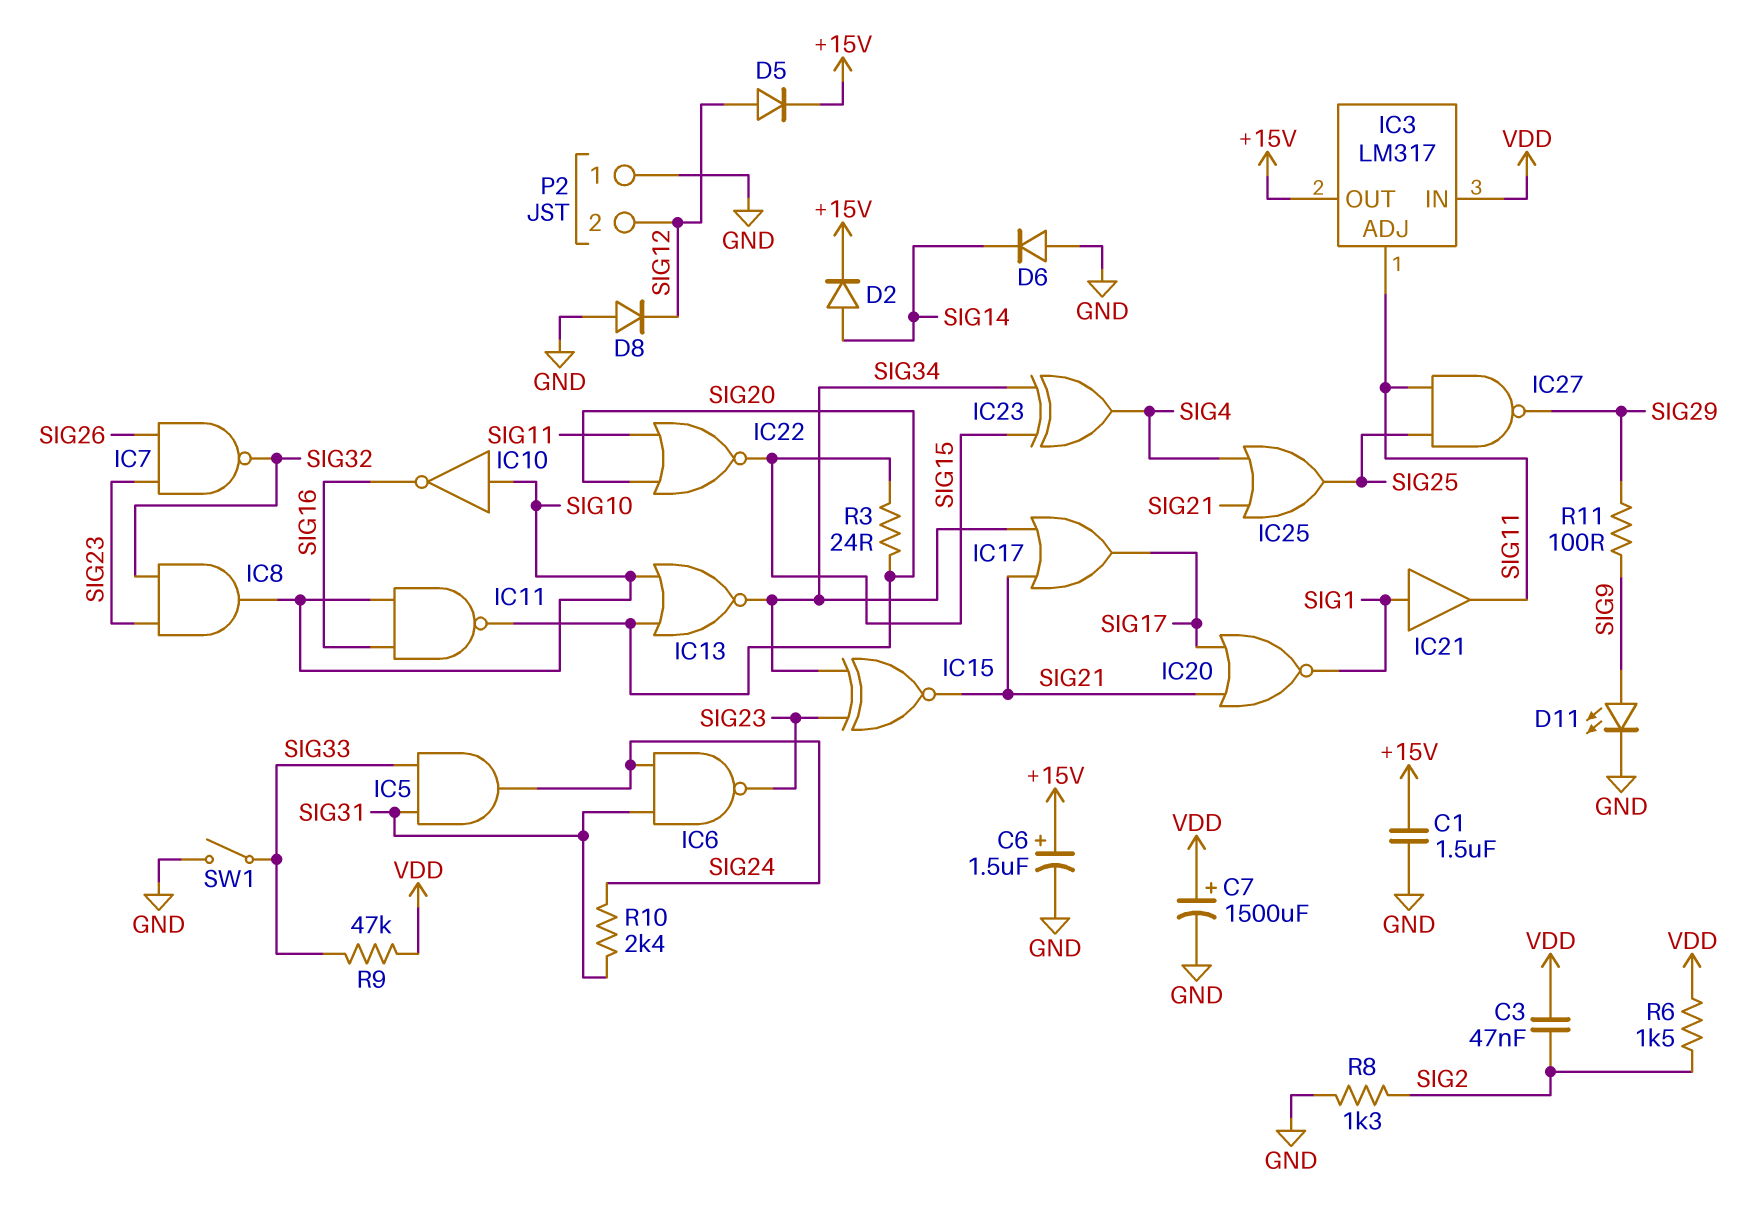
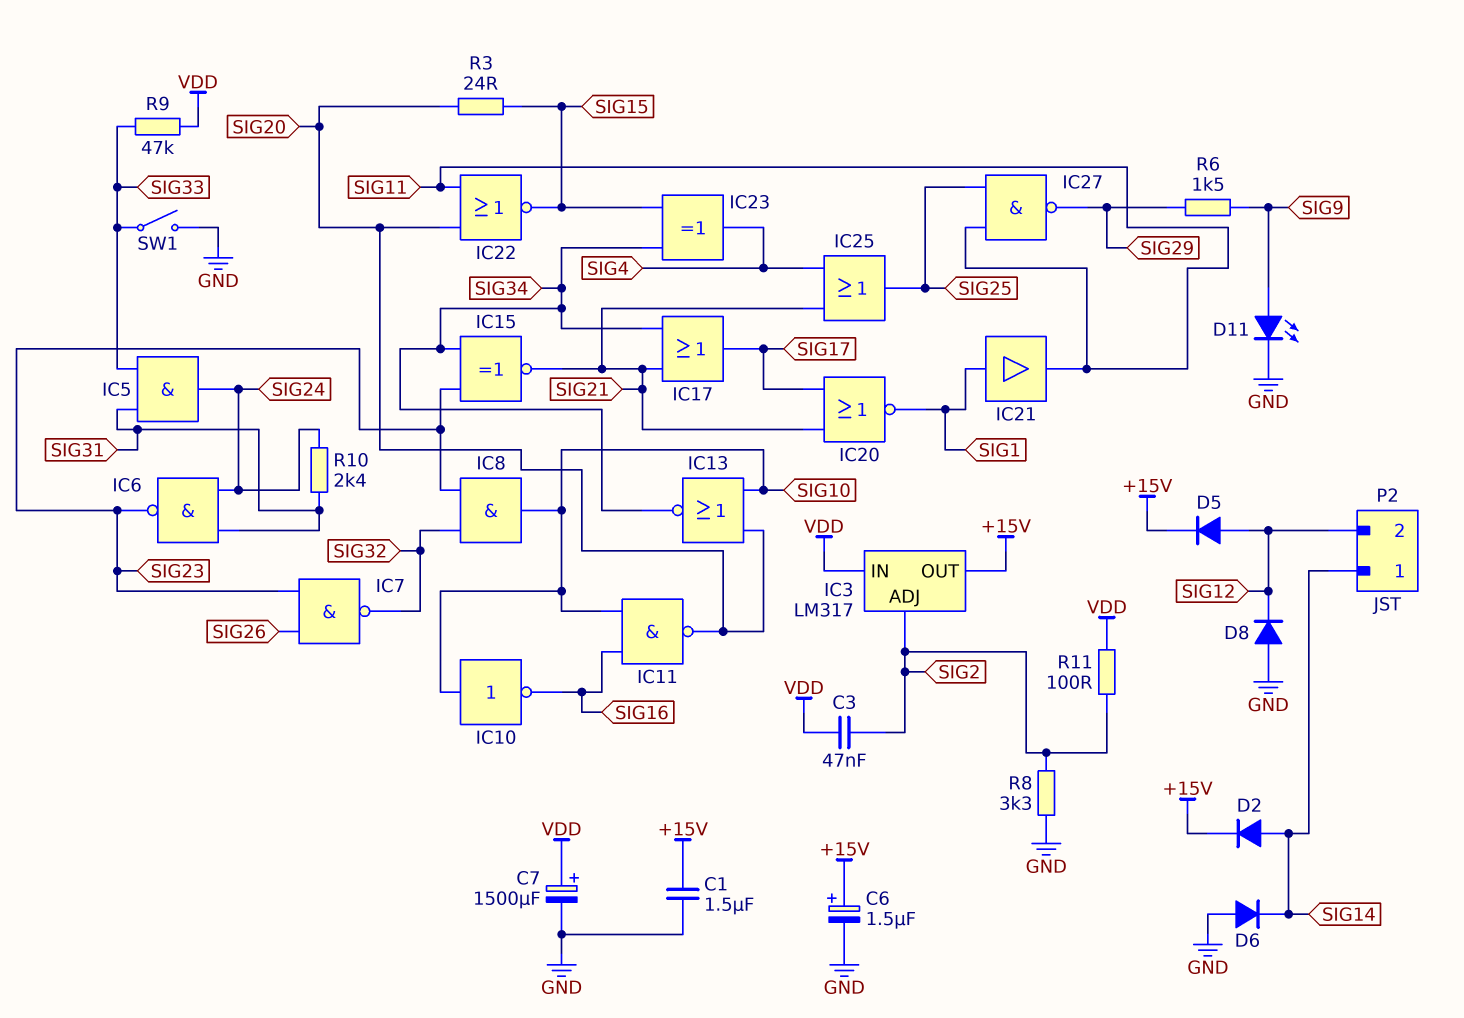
IC3 pin ADJ: SIG11 -> SIG2
P2 pin 1: GND -> SIG14
R6: 1.5k (SIG2, VDD) -> 1.5k (SIG9, SIG29)
R8: 1.3k (GND, SIG2) -> 3.3k (GND, SIG2)
R11: 100 (SIG9, SIG29) -> 100 (SIG2, VDD)

